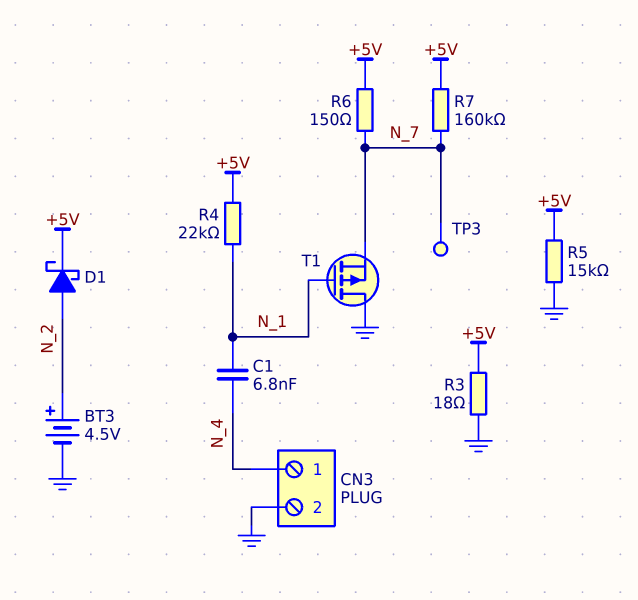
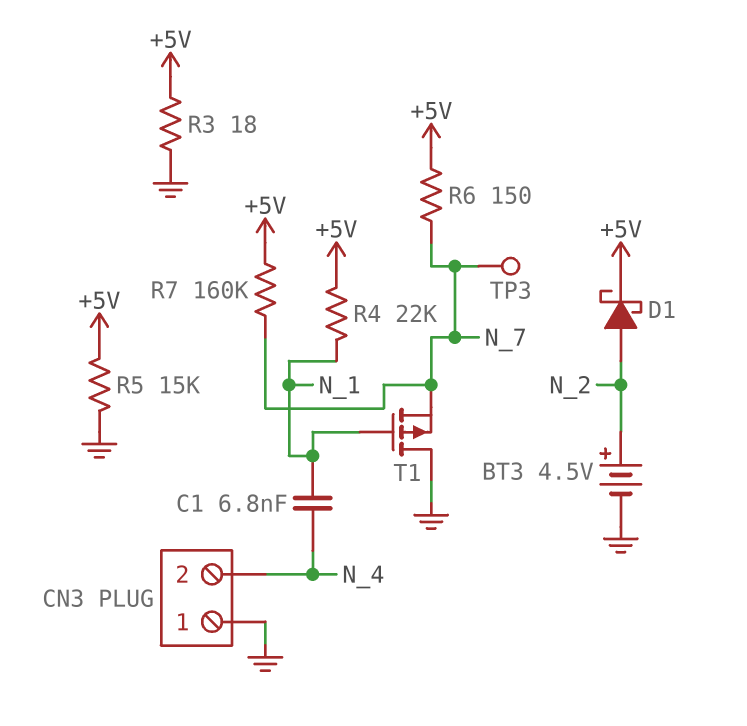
CN3 pin 1: N_4 -> GND
CN3 pin 2: GND -> N_4

